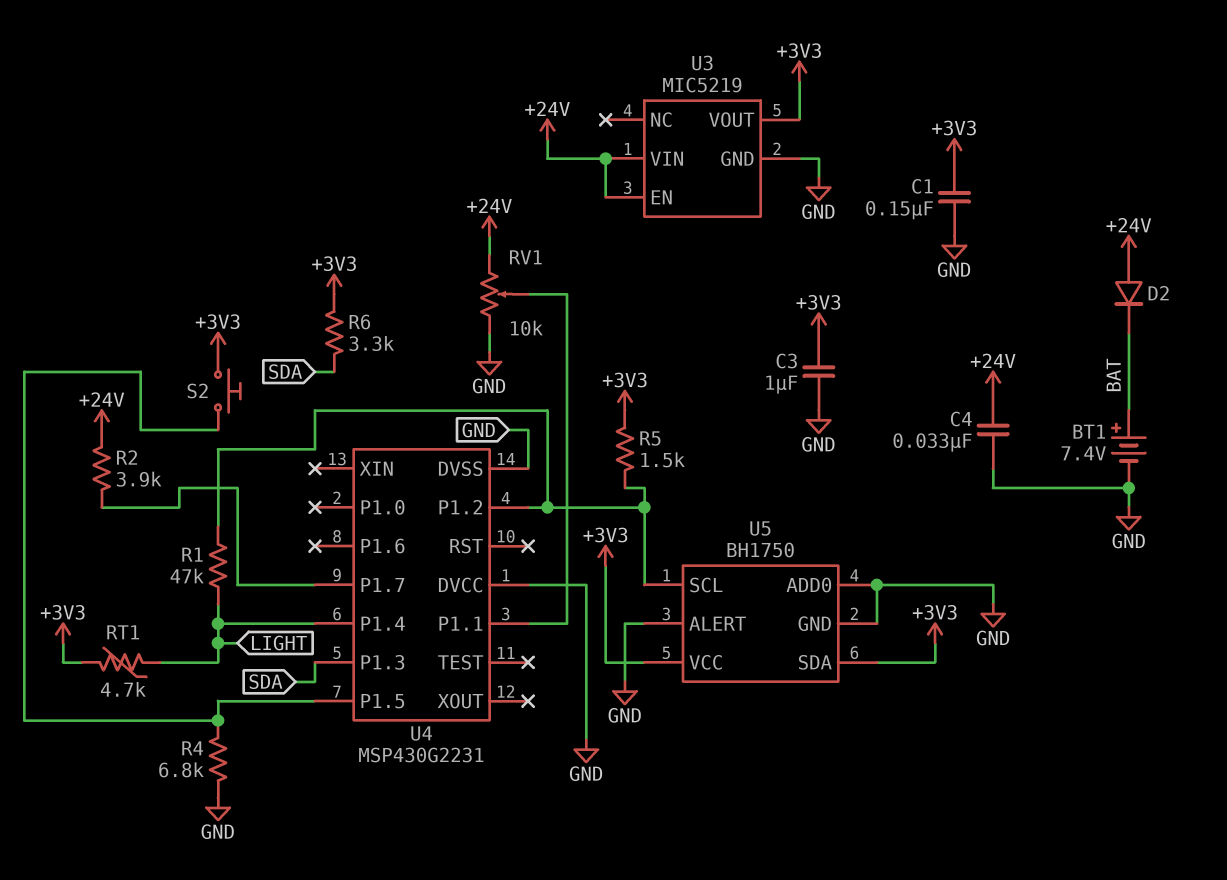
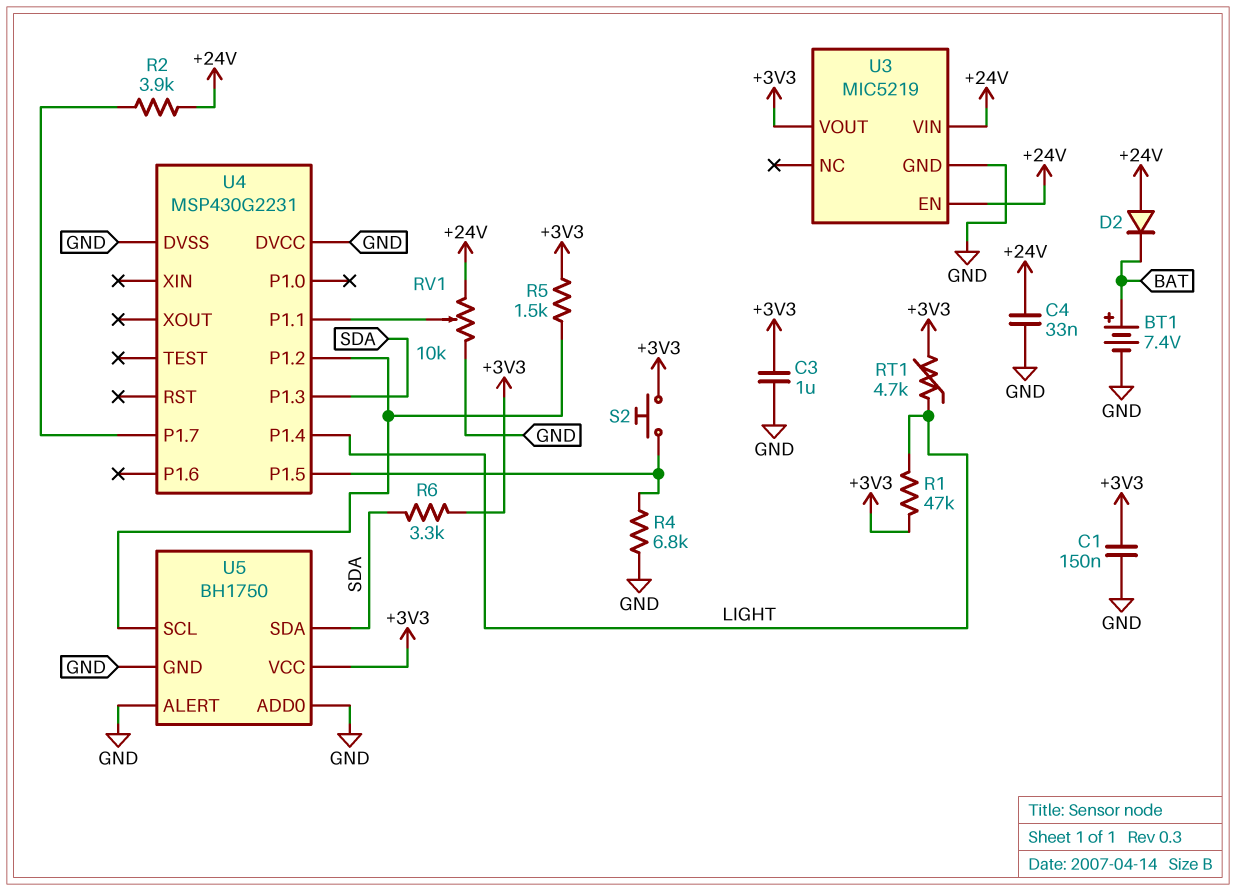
R1: 47k (LIGHT, U4/P1.2) -> 47k (+3V3, LIGHT)
U5 pin SDA: +3V3 -> SDA

